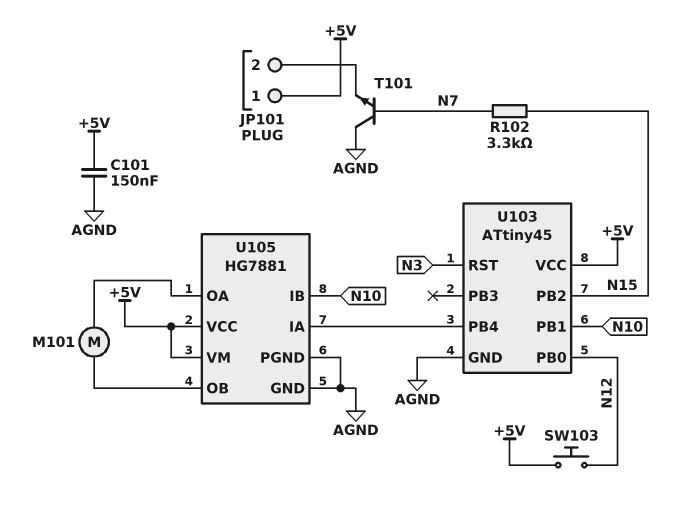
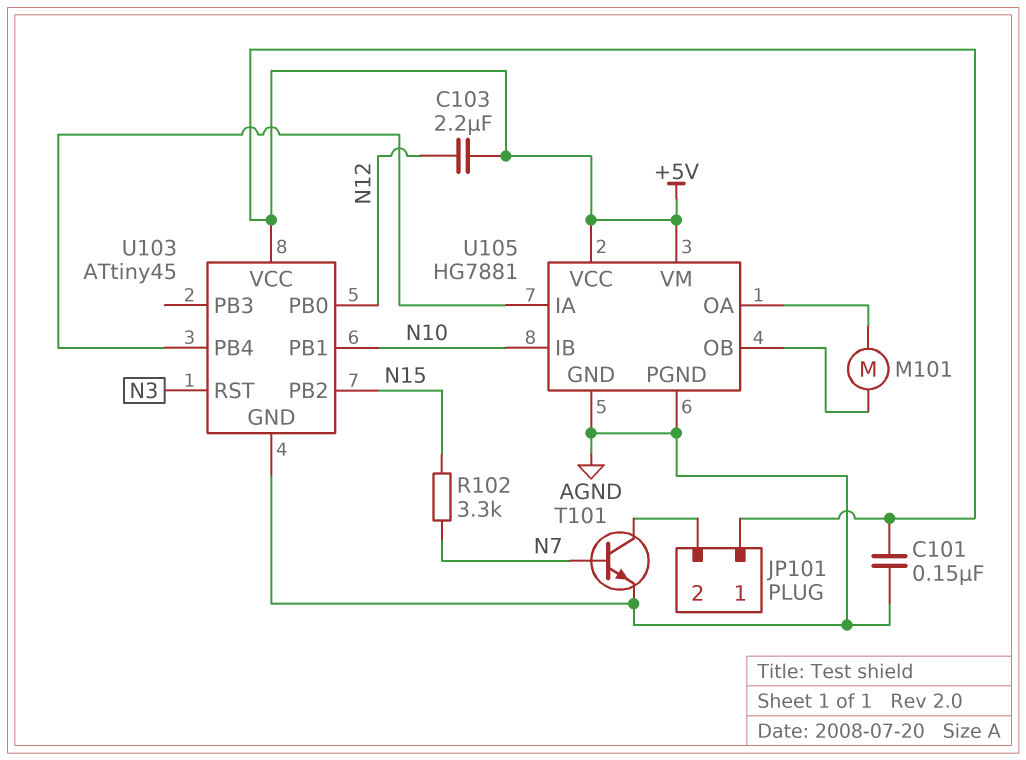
C103: none -> 2.2uF (+5V, N12)
SW103: button (+5V, N12) -> none
T101: NPN (B N7, C AGND, E JP101/2) -> NPN (B N7, C JP101/2, E AGND)

